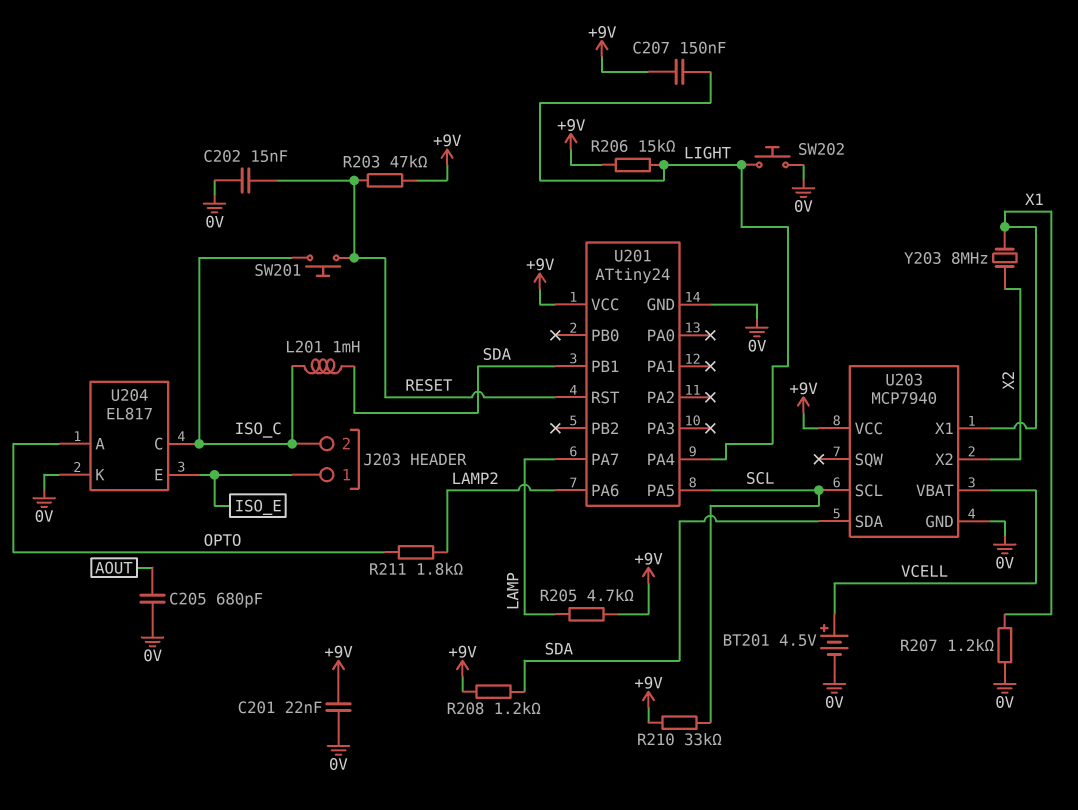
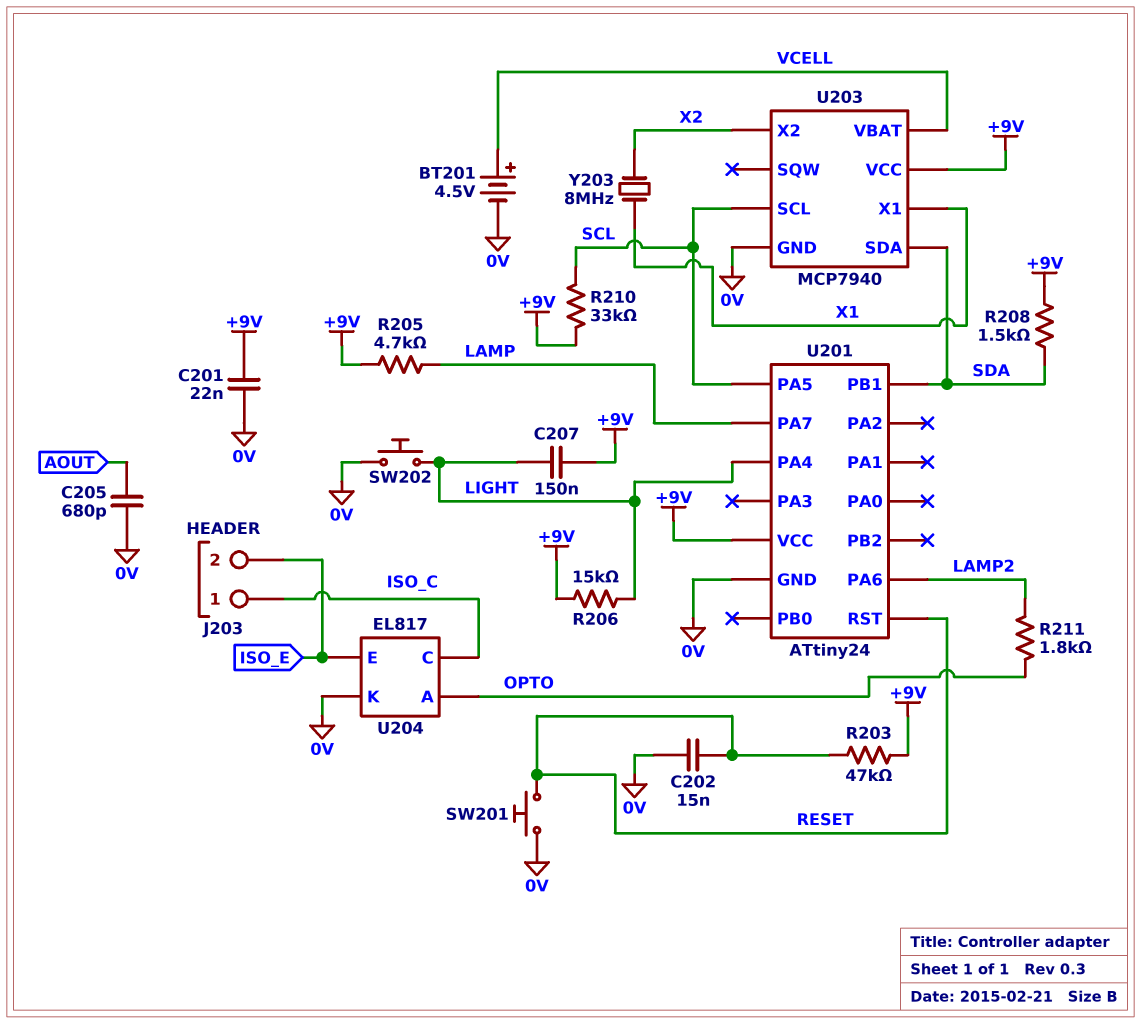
J203 pin 1: ISO_E -> ISO_C
J203 pin 2: ISO_C -> ISO_E
L201: 1mH (ISO_C, SDA) -> none
R207: 1.2k (0V, X1) -> none
R208: 1.2k (+9V, SDA) -> 1.5k (+9V, SDA)
SW201: button (ISO_C, RESET) -> button (0V, RESET)

